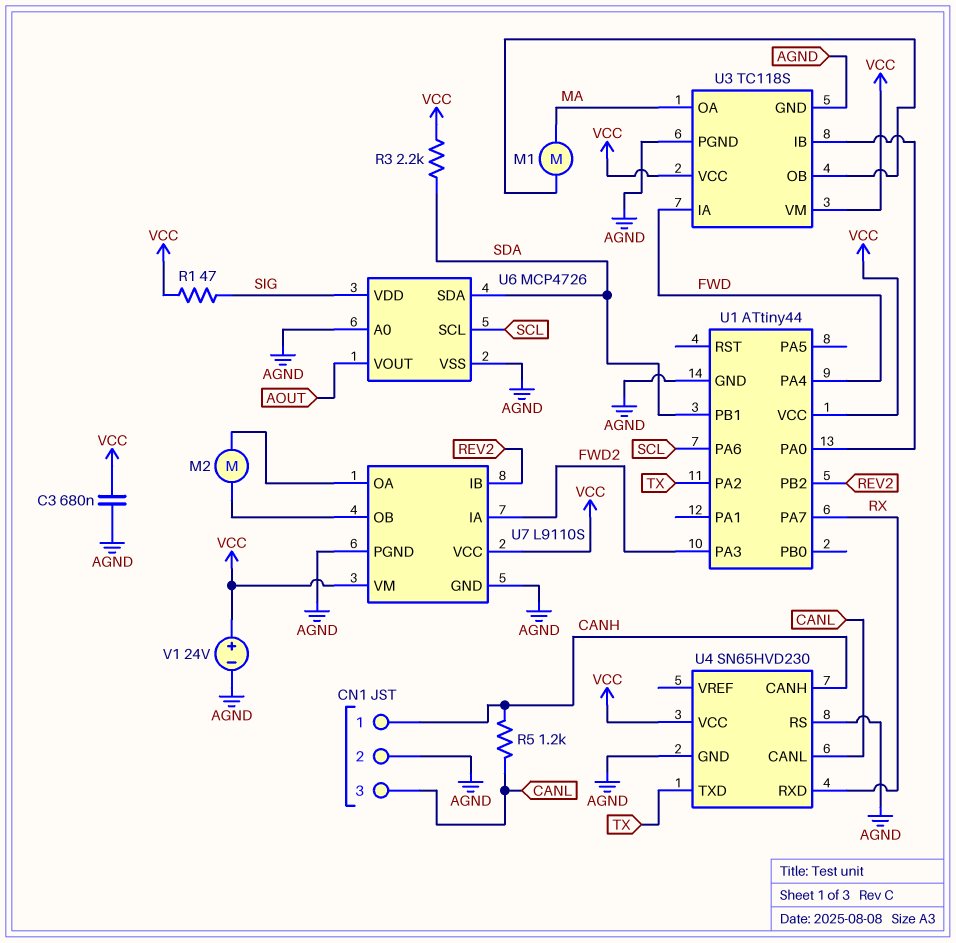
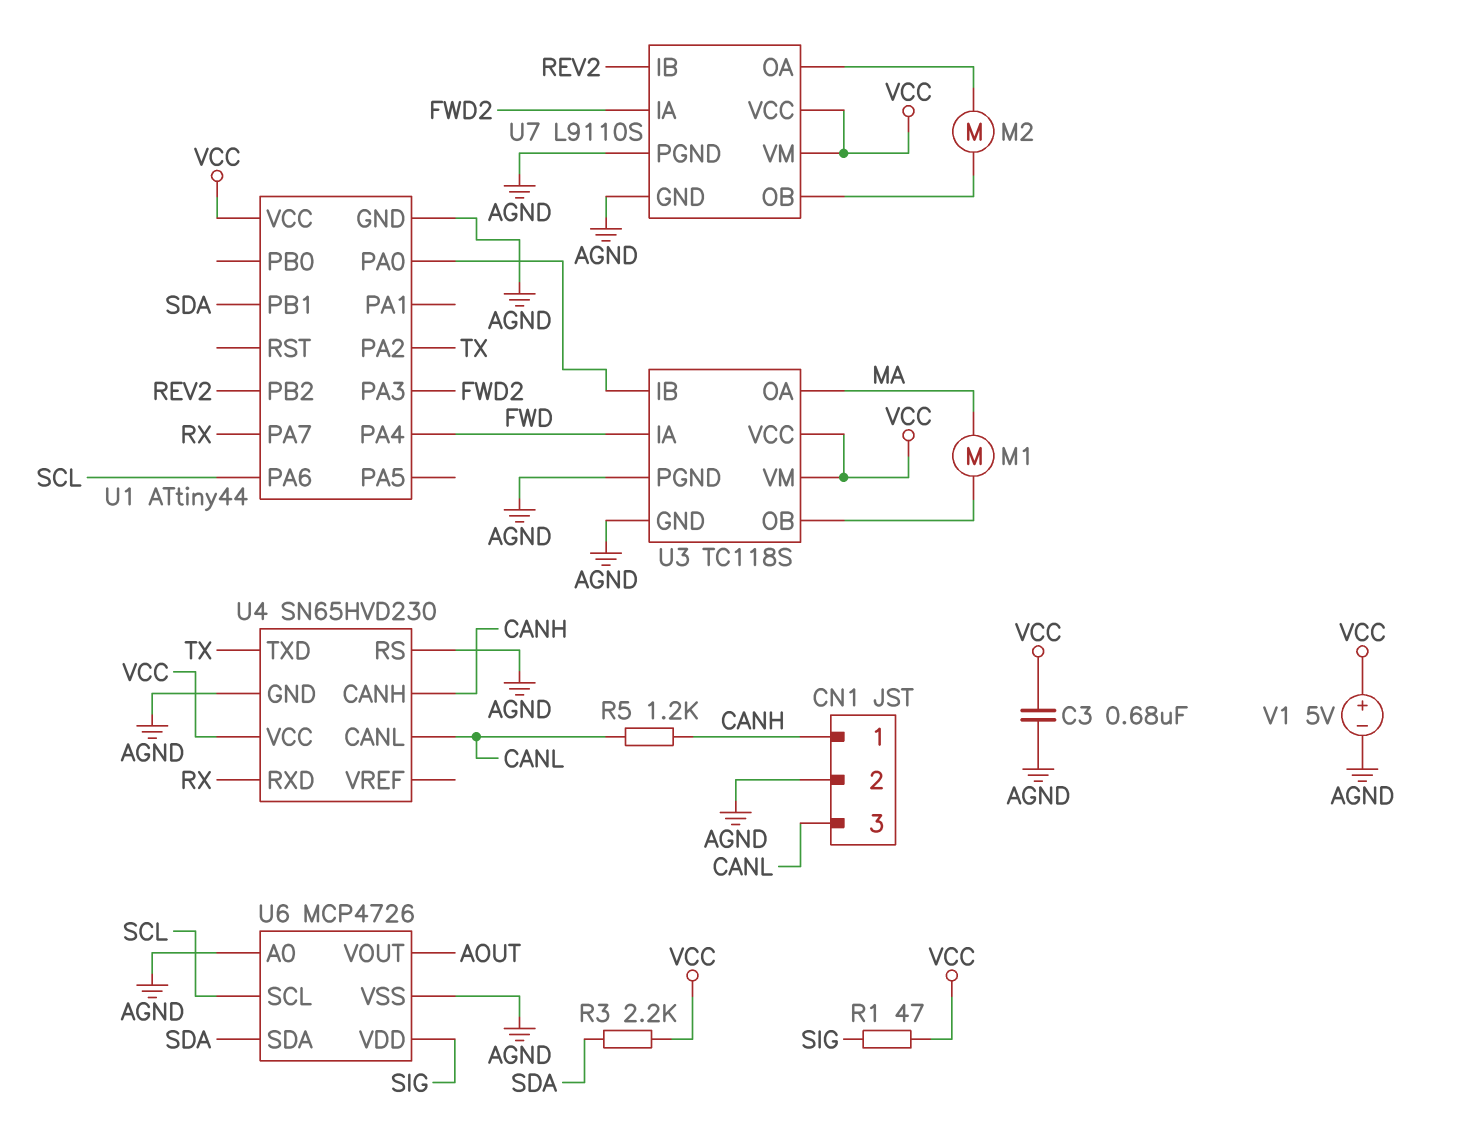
V1: 24V (plus VCC, minus AGND) -> 5V (plus VCC, minus AGND)

